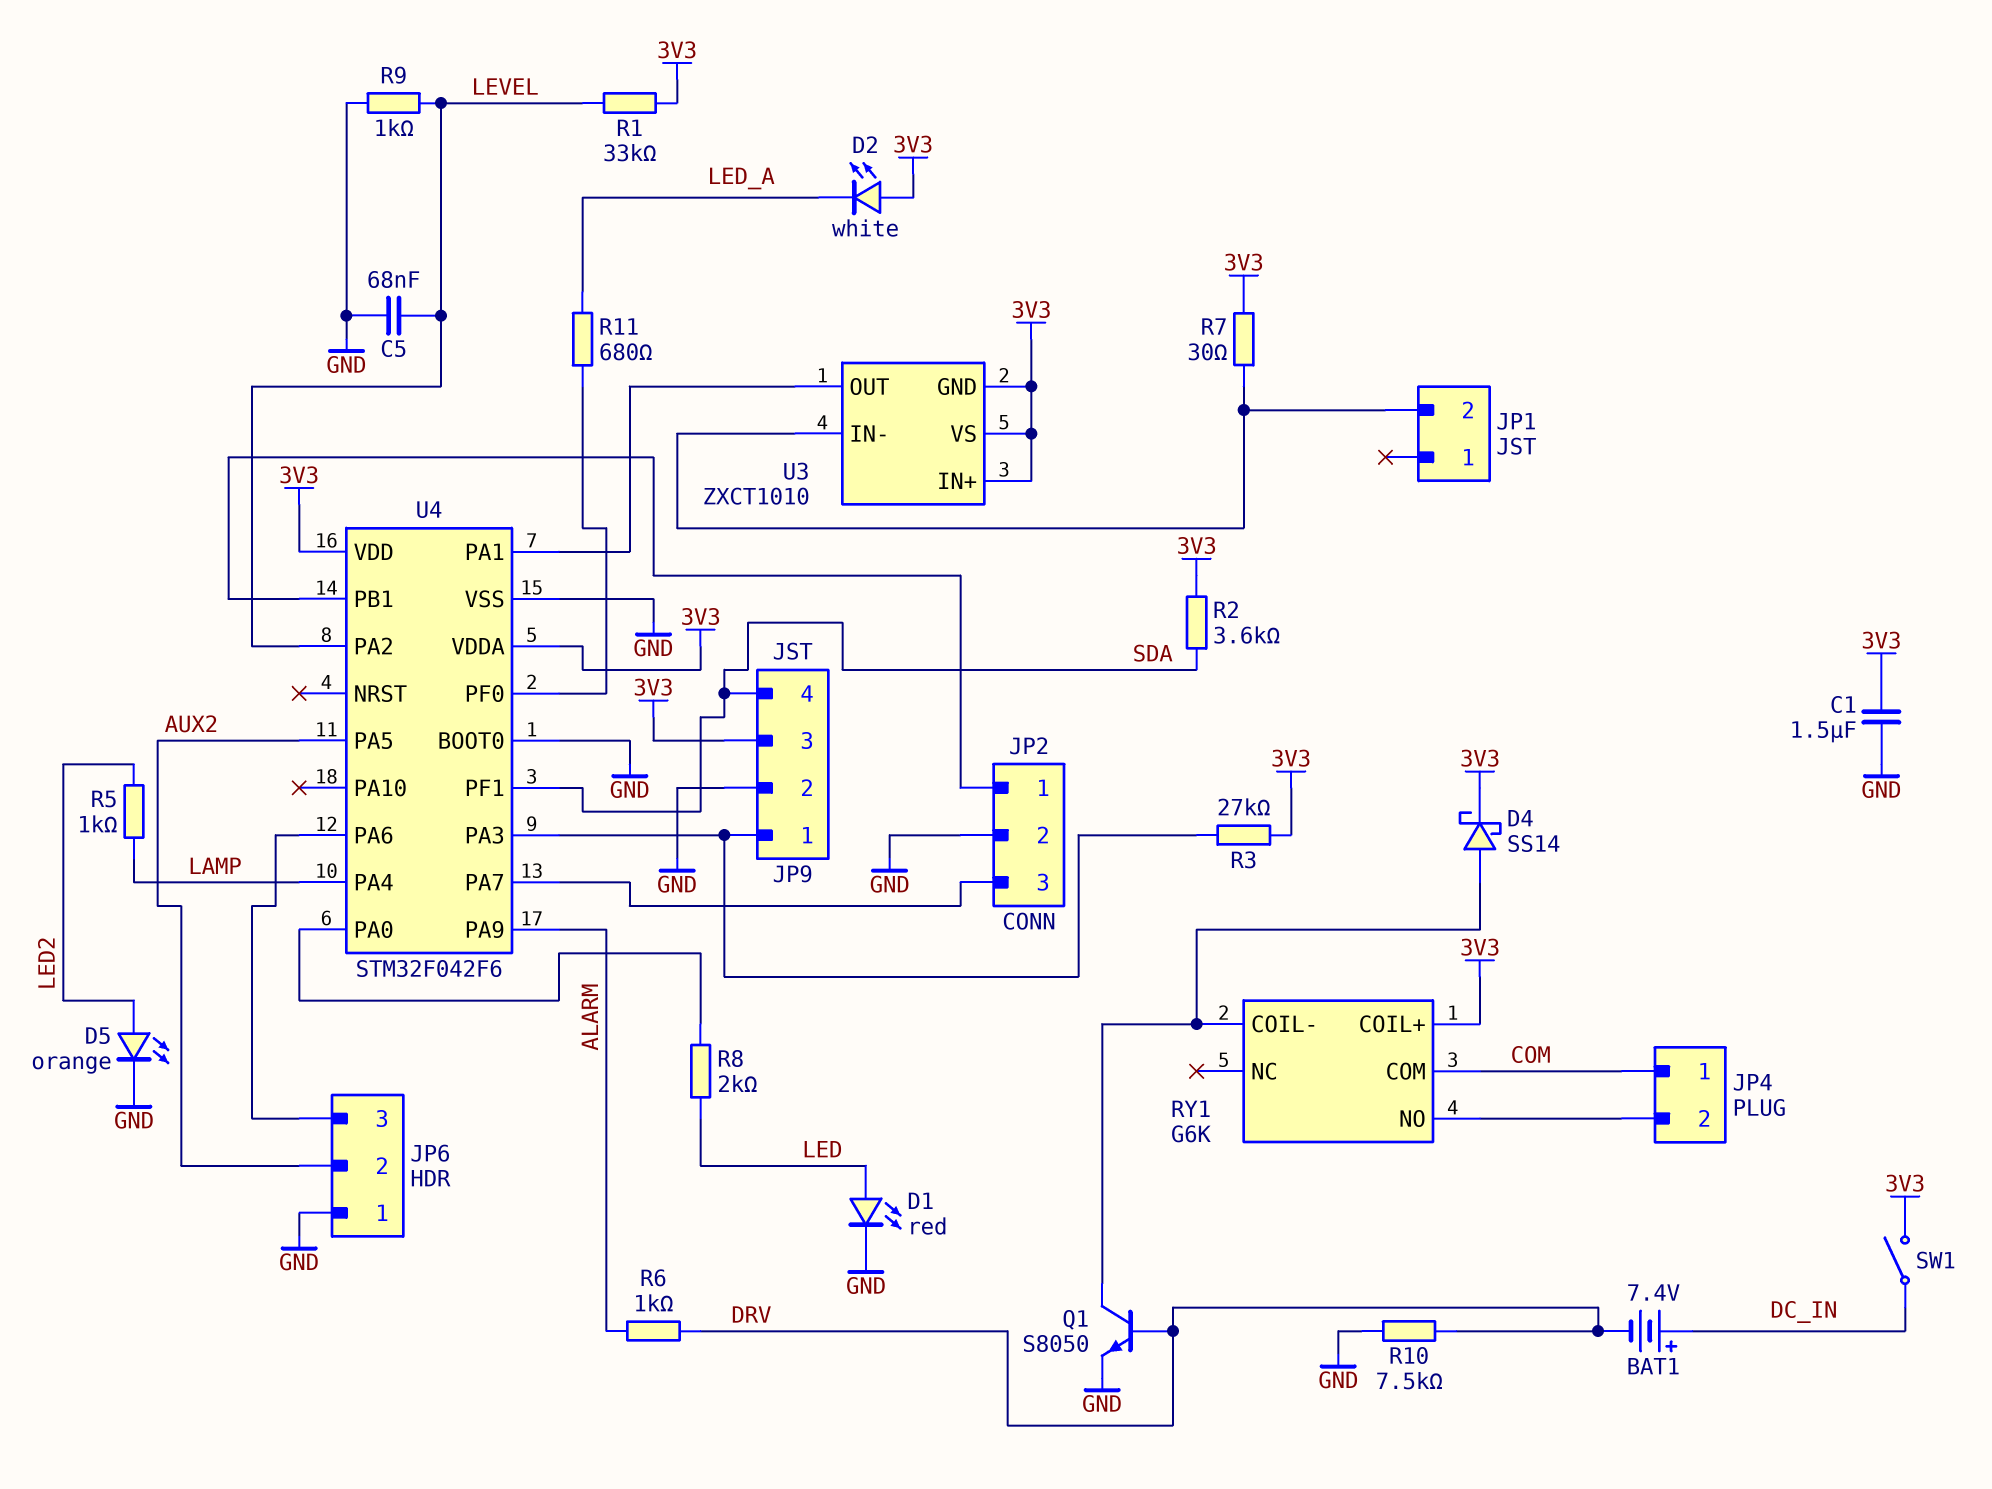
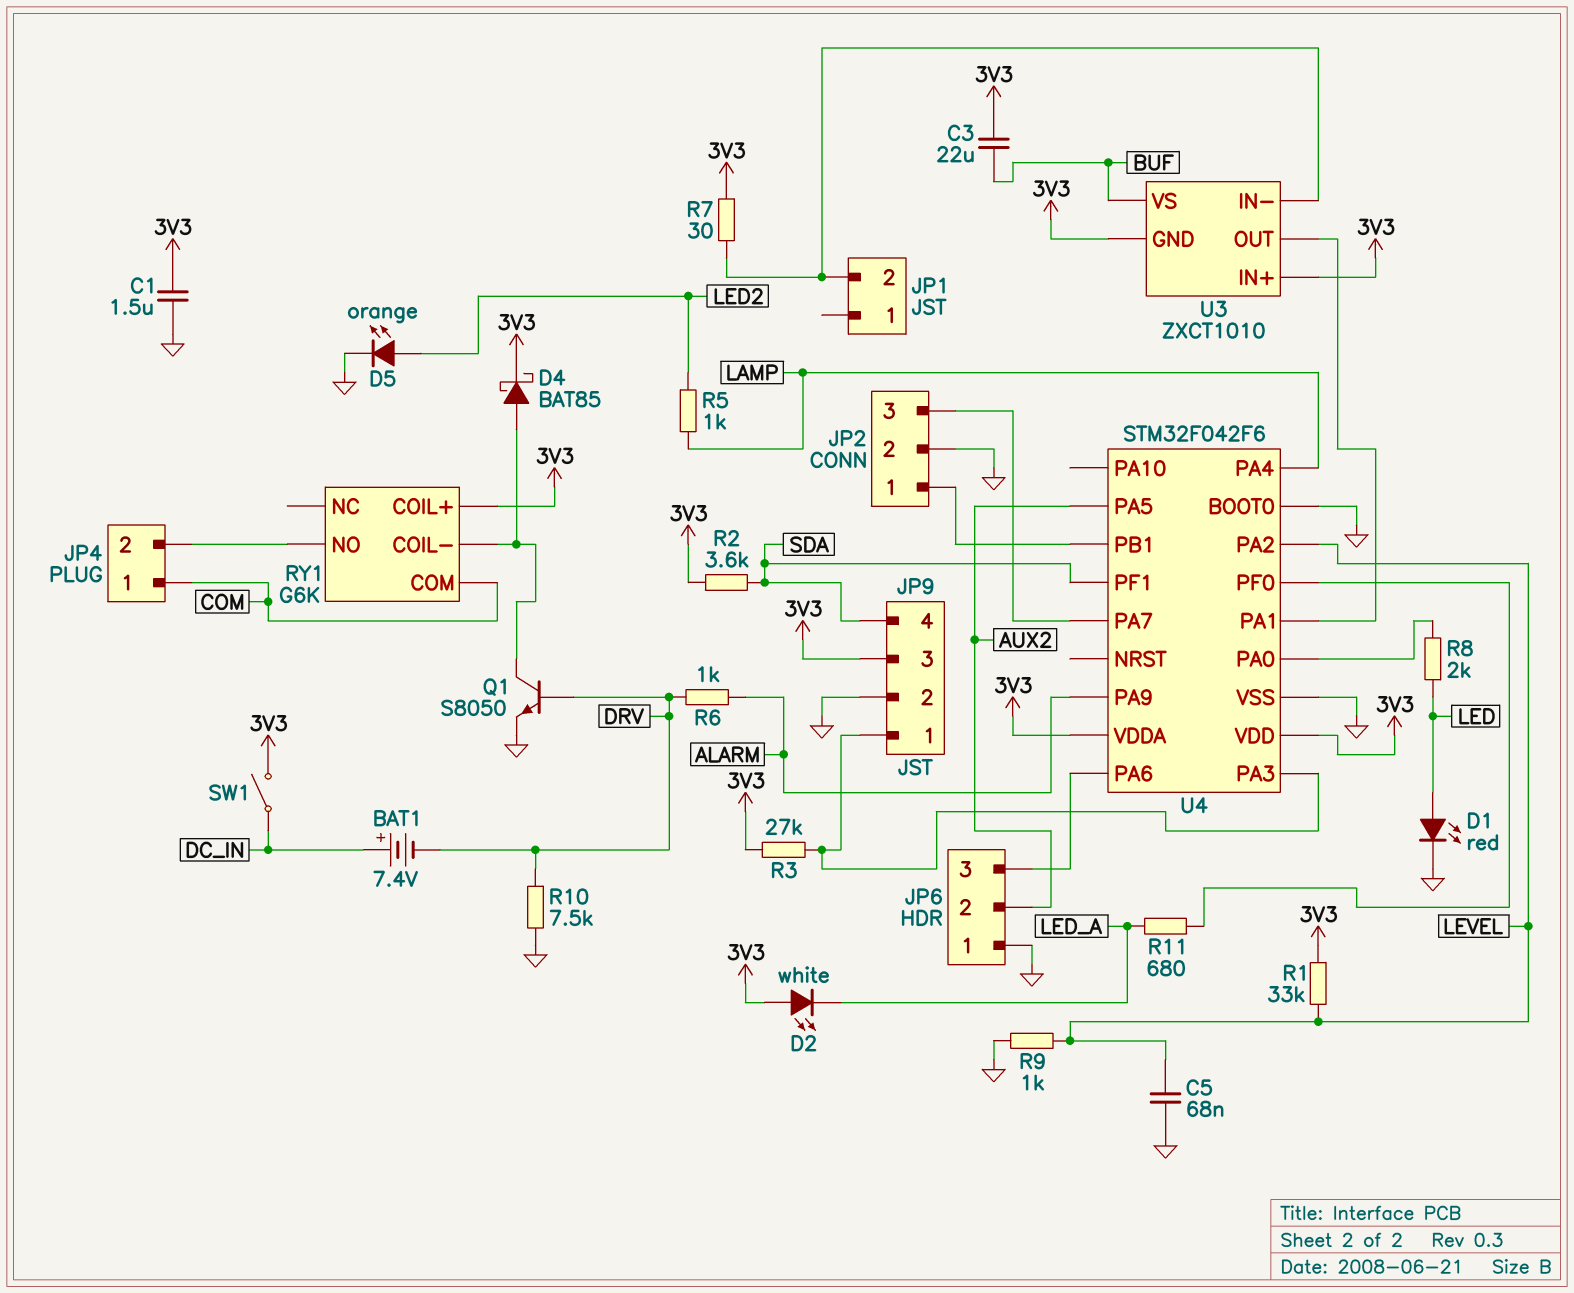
C3: none -> 22uF (3V3, BUF)
D4: schottky SS14 (A RY1/COIL-, K 3V3) -> schottky BAT85 (A RY1/COIL-, K 3V3)
U3 pin VS: 3V3 -> BUF

